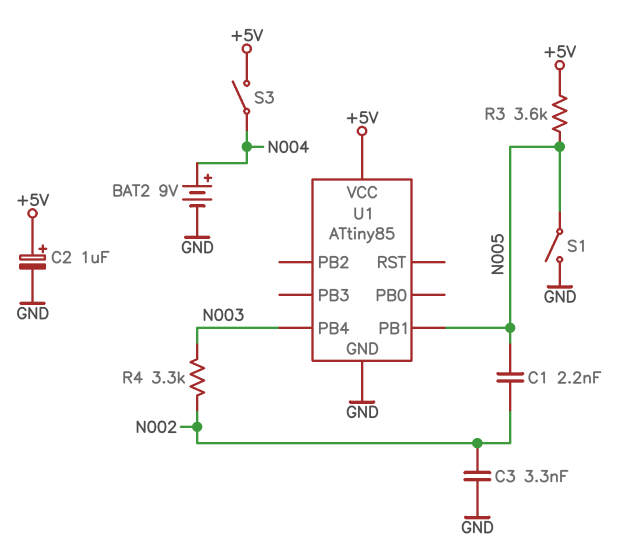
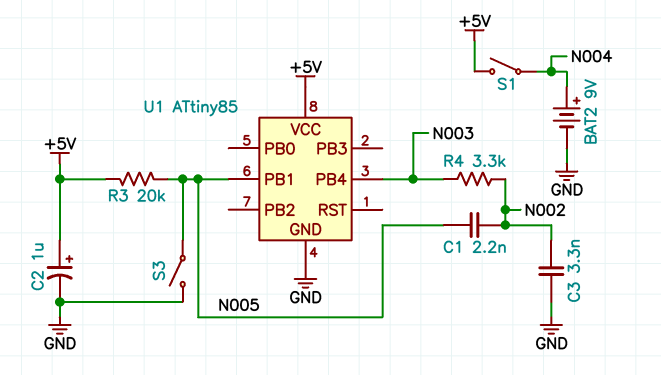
R3: 3.6k (+5V, N005) -> 20k (+5V, N005)
S1: switch (GND, N005) -> switch (+5V, N004)
S3: switch (+5V, N004) -> switch (GND, N005)

